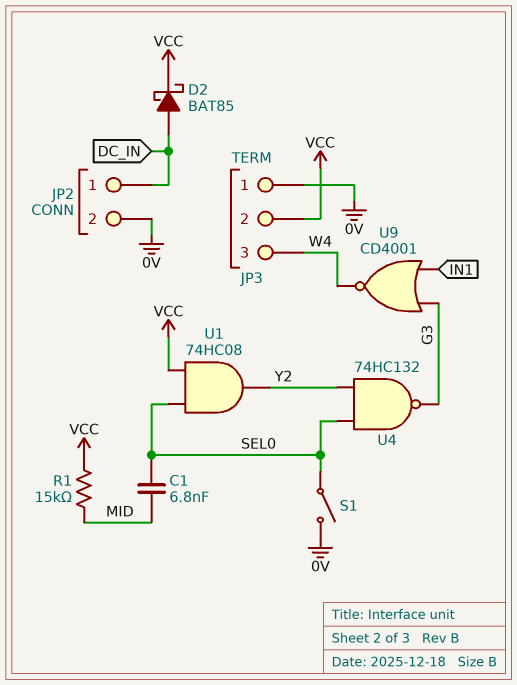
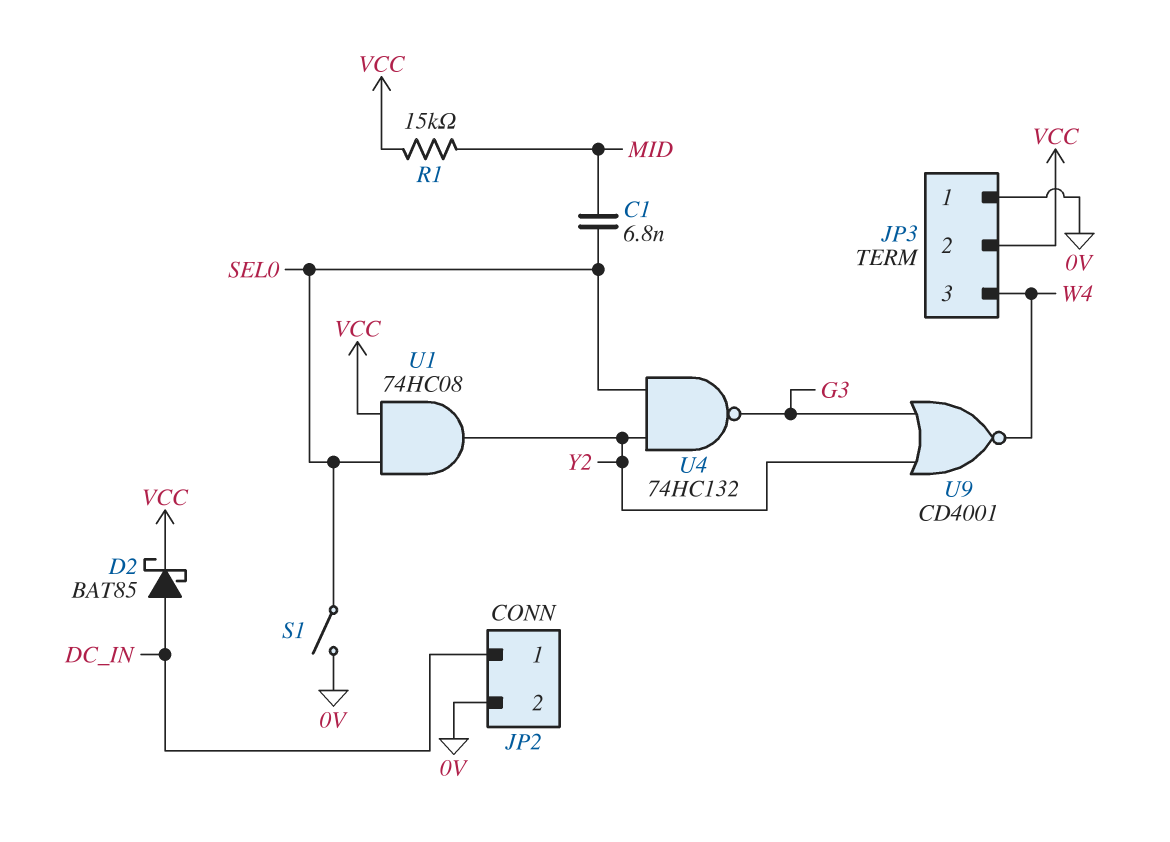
U9: NOR CD4001 (in G3, in IN1, out W4) -> NOR CD4001 (in G3, in Y2, out W4)

